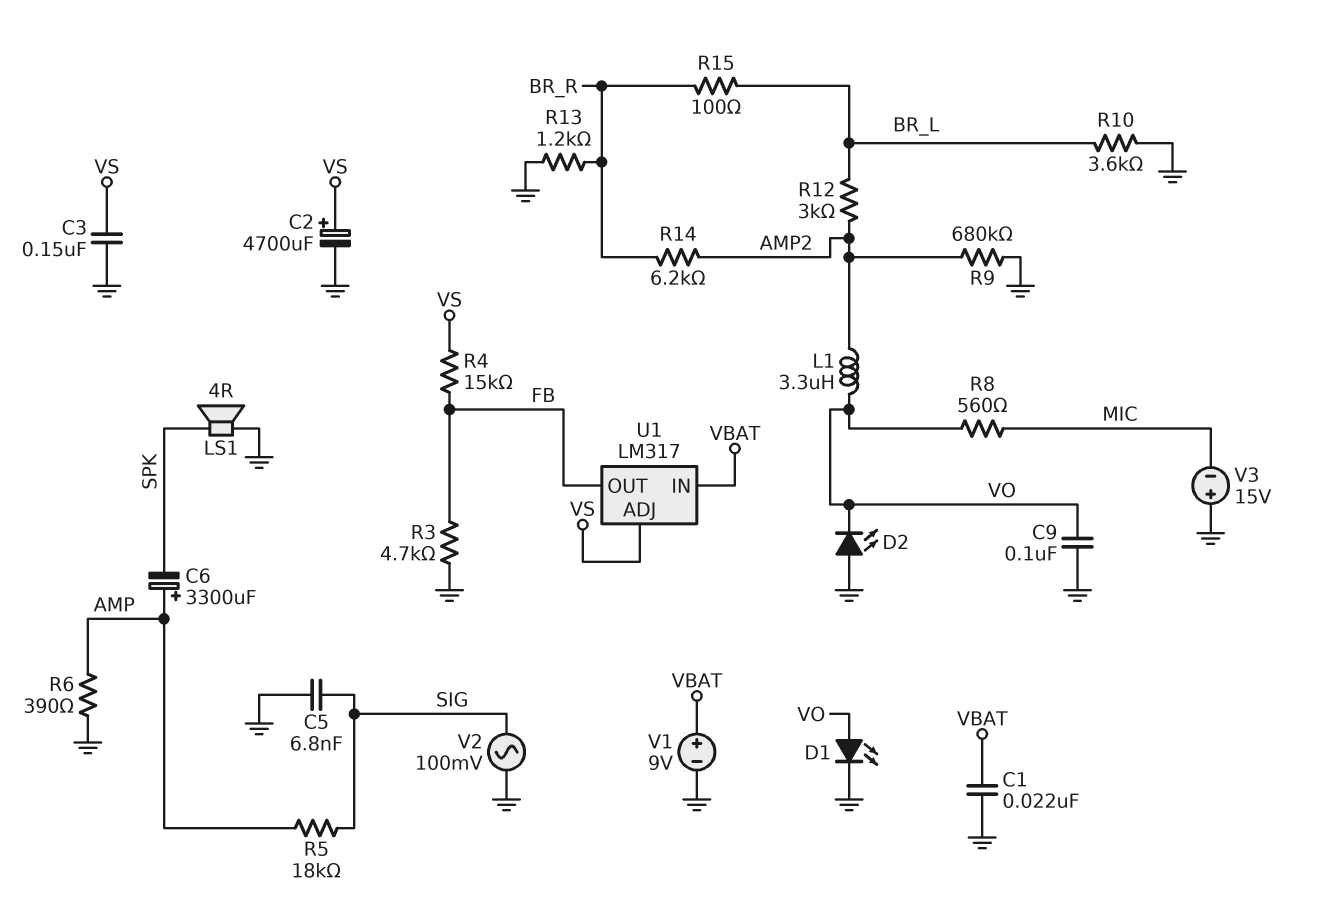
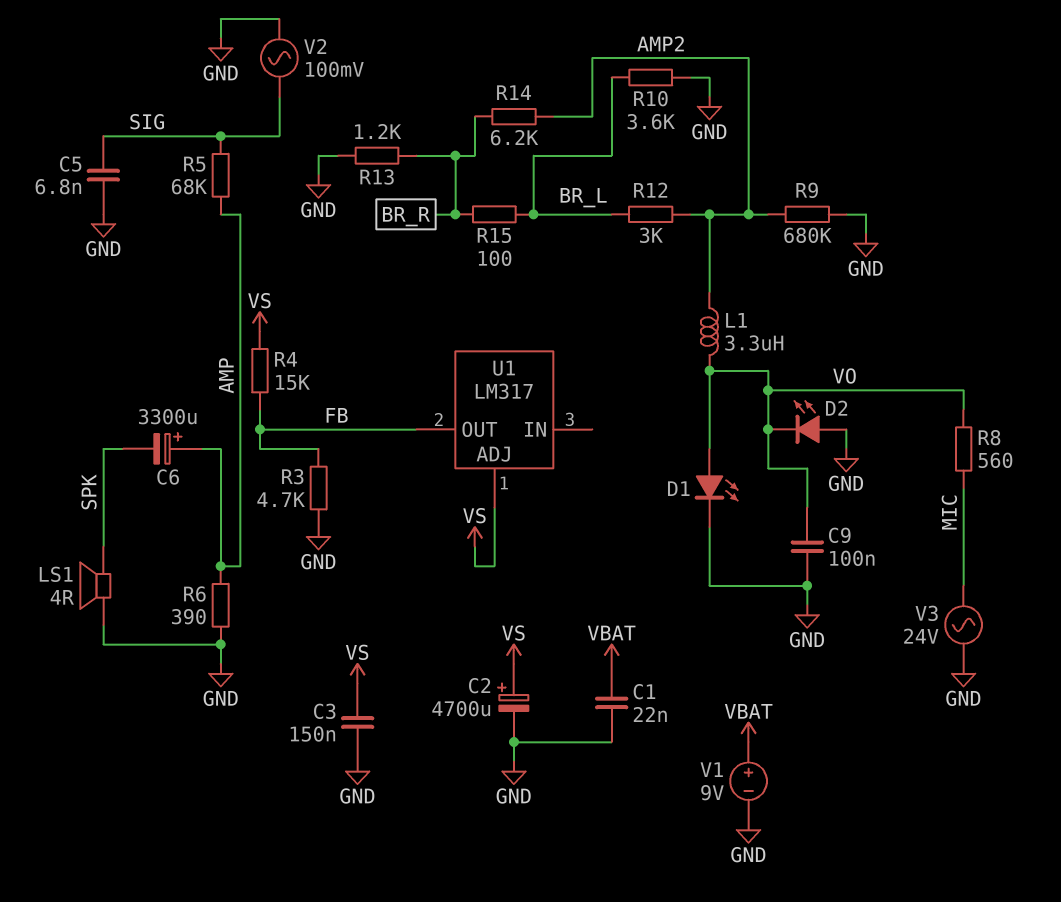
R5: 18k (AMP, SIG) -> 68k (AMP, SIG)
U1 pin IN: VBAT -> none
V3: 15V (plus GND, minus MIC) -> AC 24V (GND, MIC)

